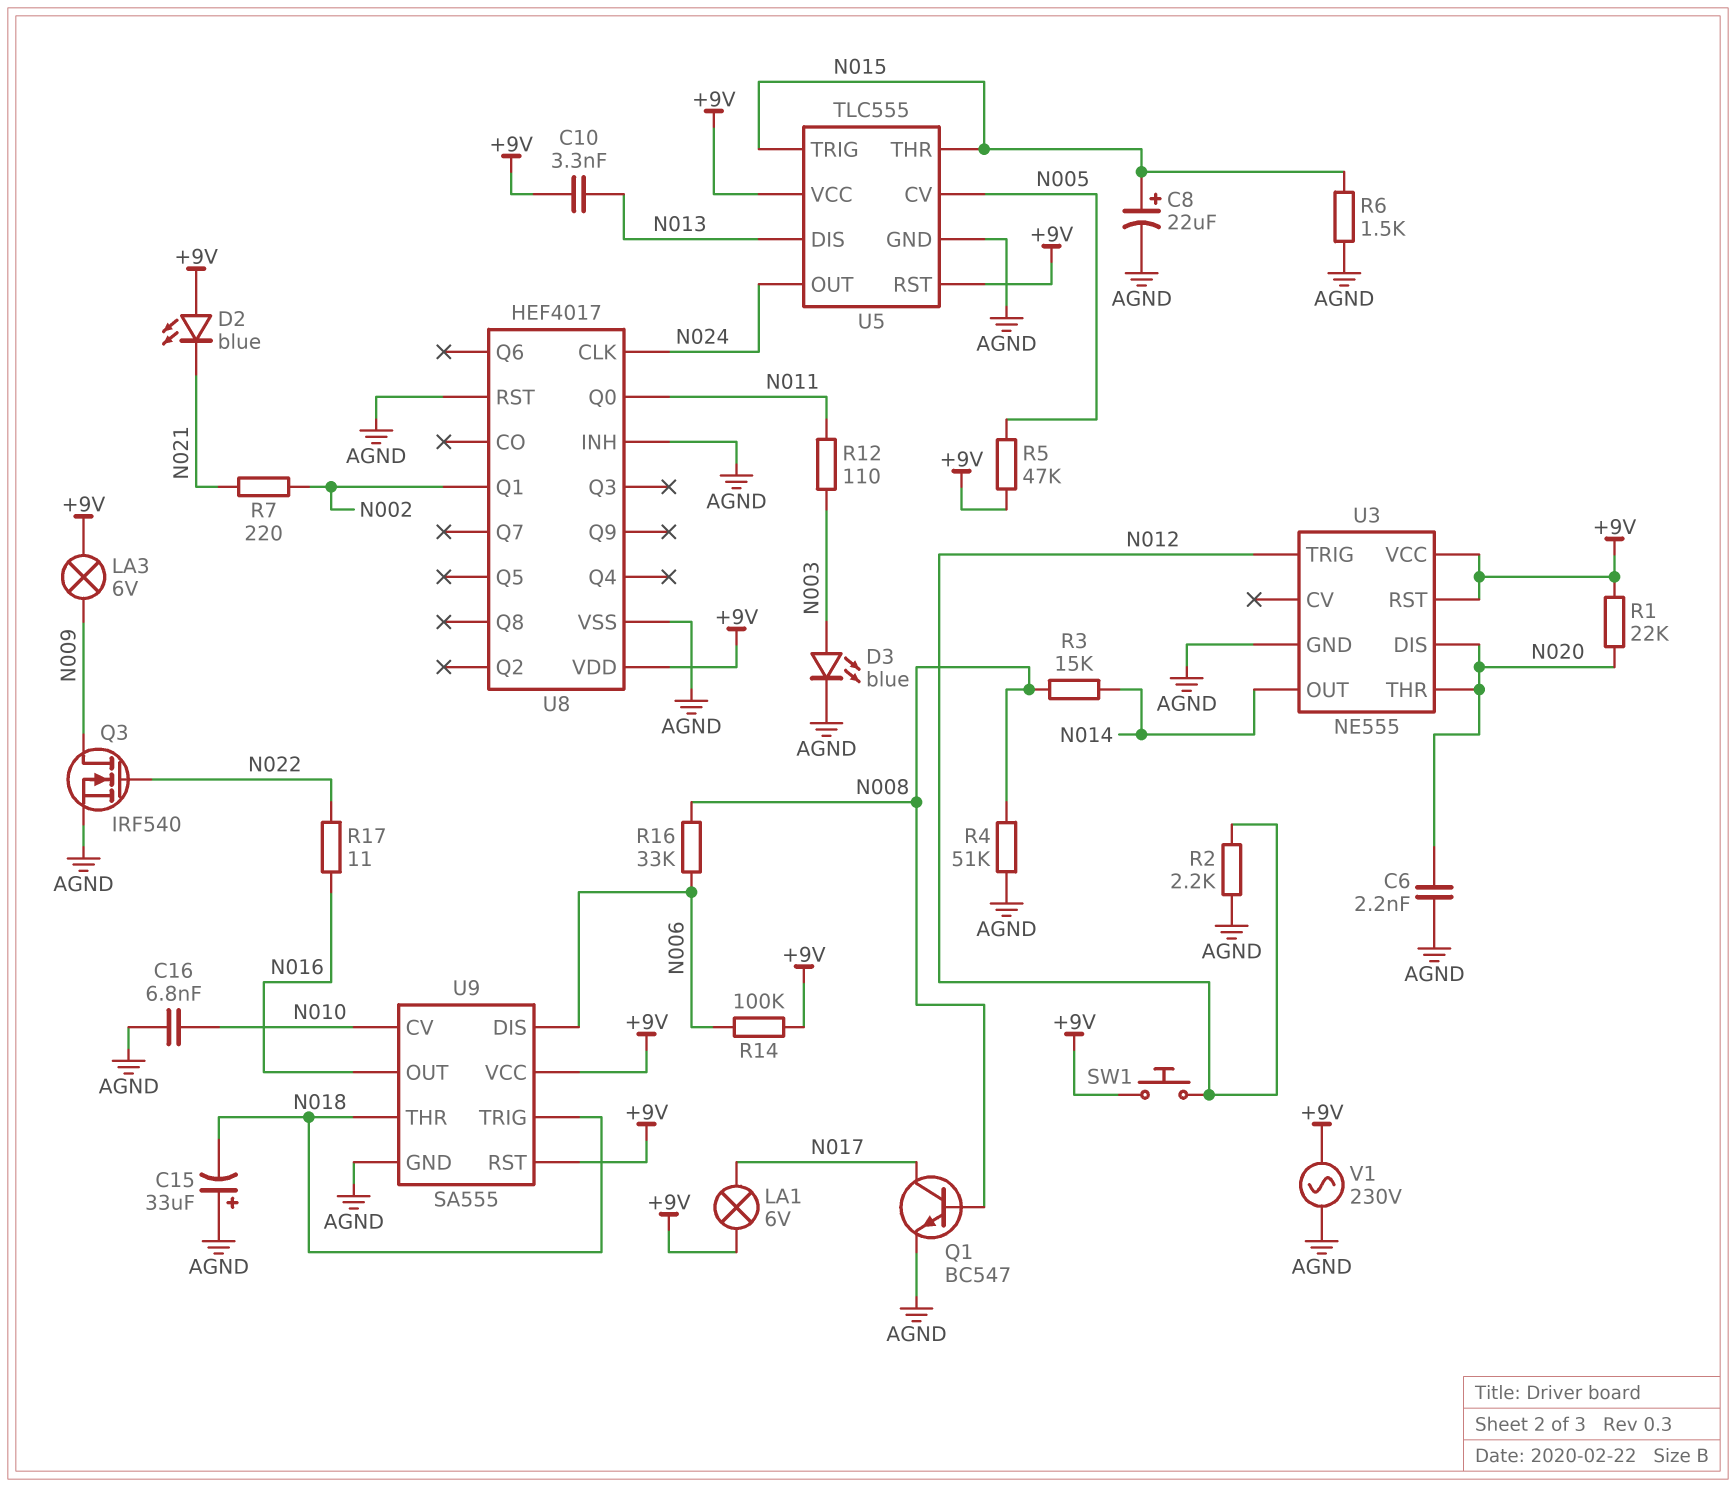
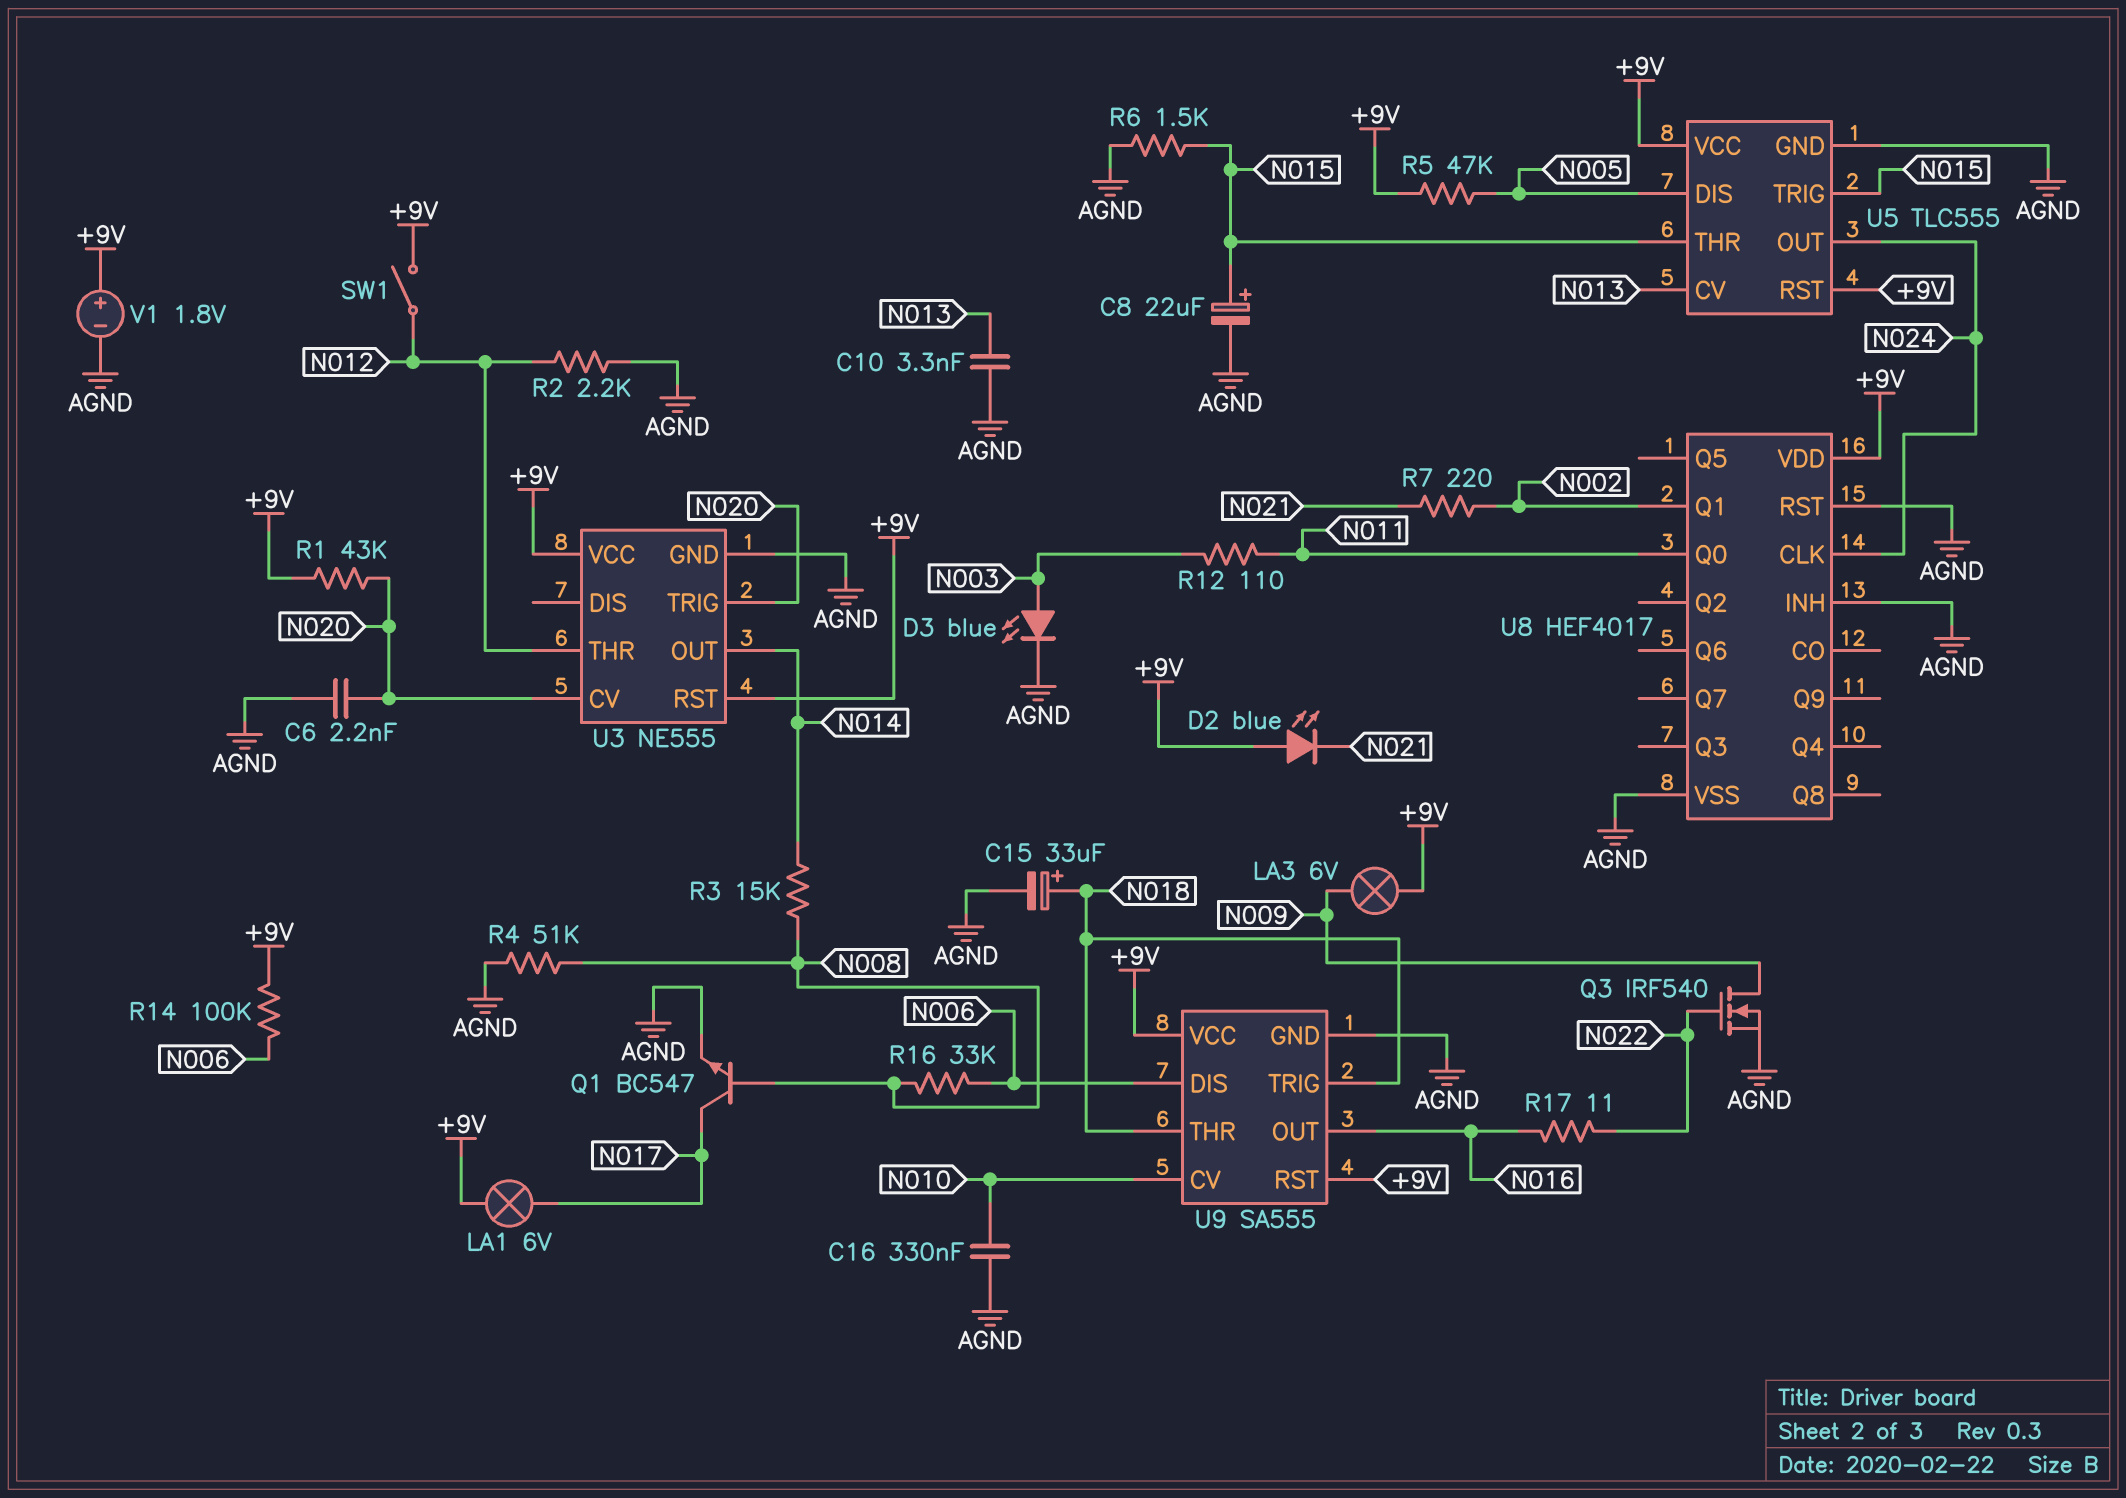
C10: 3.3nF (+9V, N013) -> 3.3nF (AGND, N013)
C15: 33uF (plus AGND, minus N018) -> 33uF (plus N018, minus AGND)
C16: 6.8nF (AGND, N010) -> 330nF (AGND, N010)
R1: 22k (+9V, N020) -> 43k (+9V, N020)
SW1: button (+9V, N012) -> switch (+9V, N012)
U3 pin CV: none -> N020
U3 pin DIS: N020 -> none
U3 pin THR: N020 -> N012
U3 pin TRIG: N012 -> N020
U5 pin CV: N005 -> N013
U5 pin DIS: N013 -> N005
V1: AC 230V (+9V, AGND) -> 1.8V (plus +9V, minus AGND)

